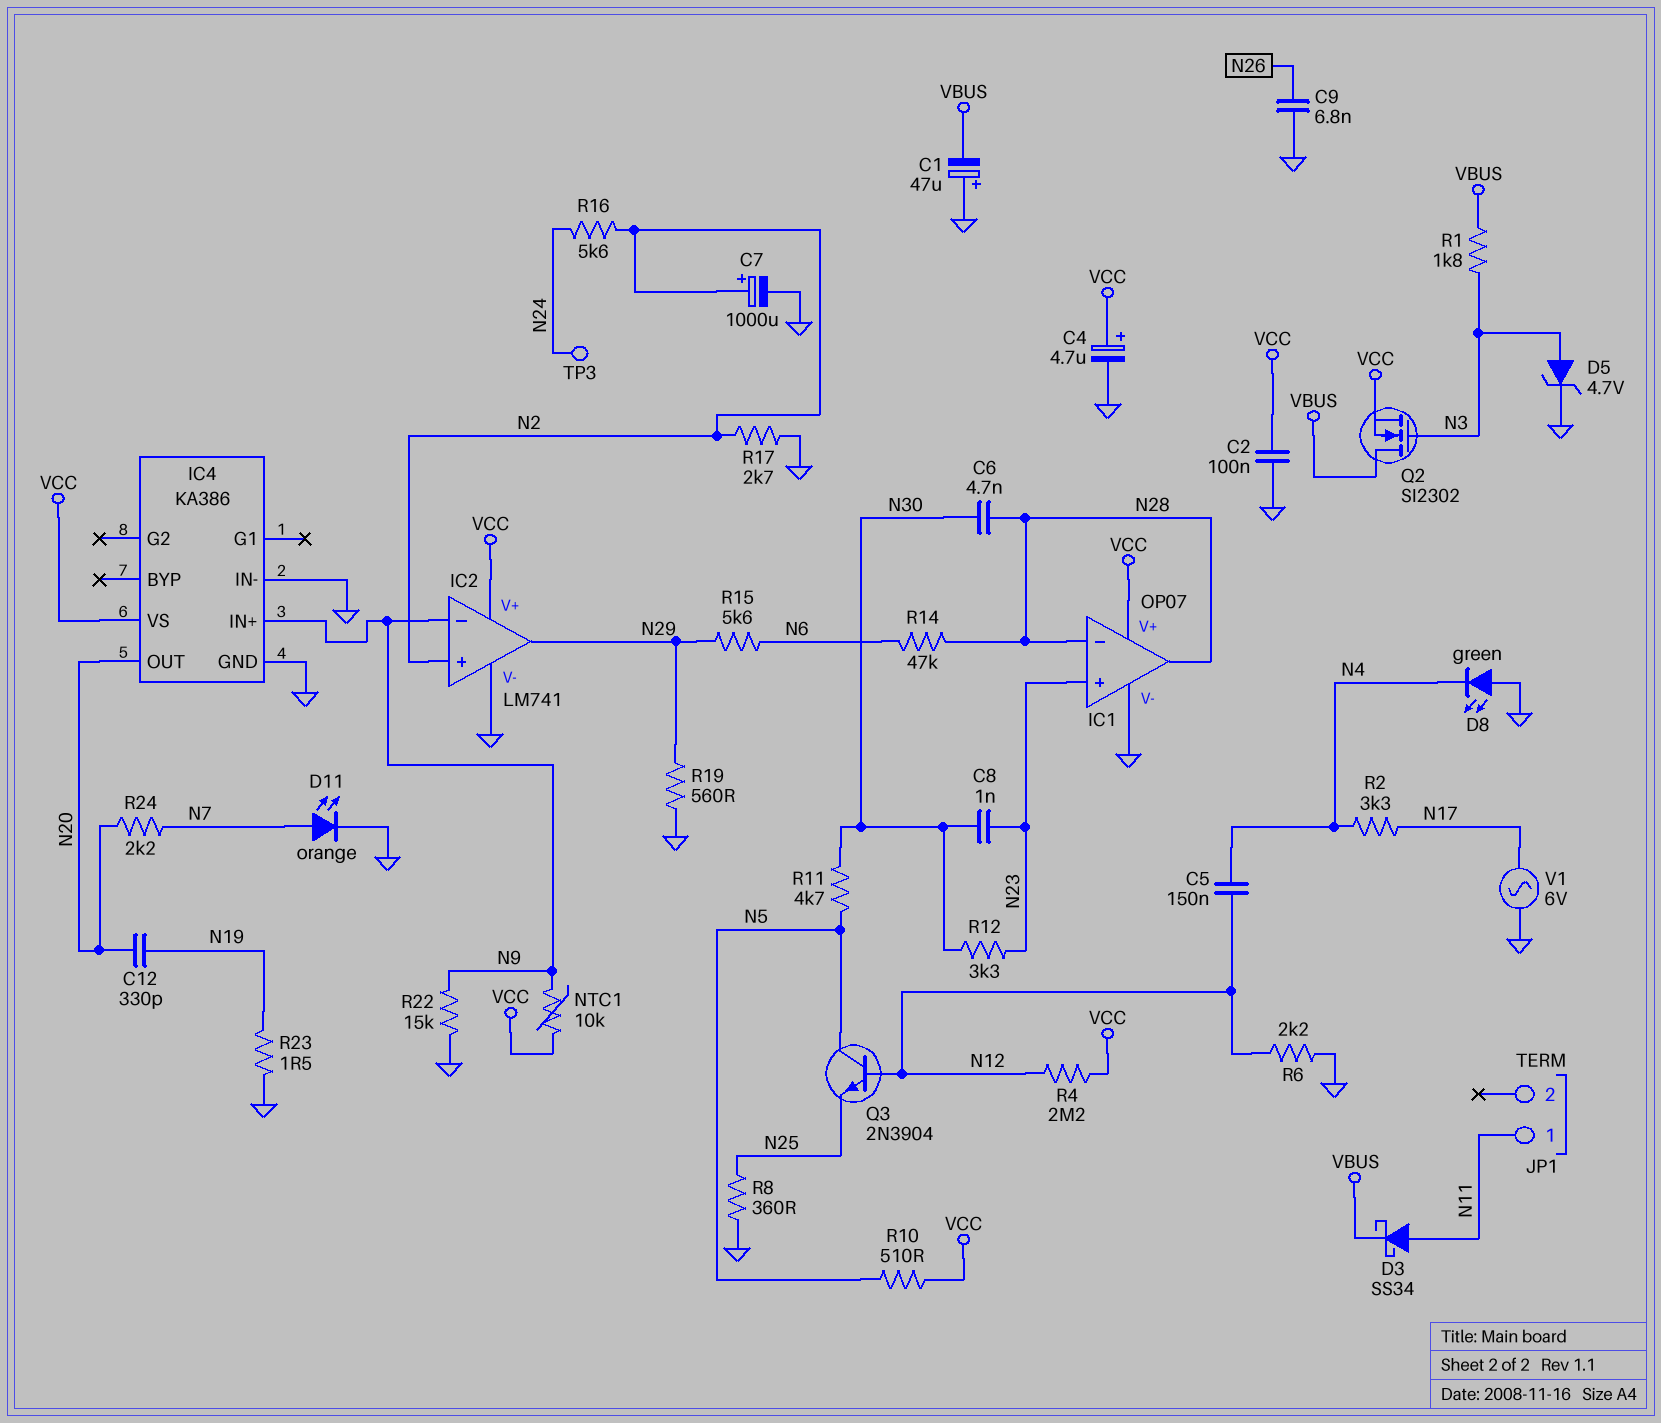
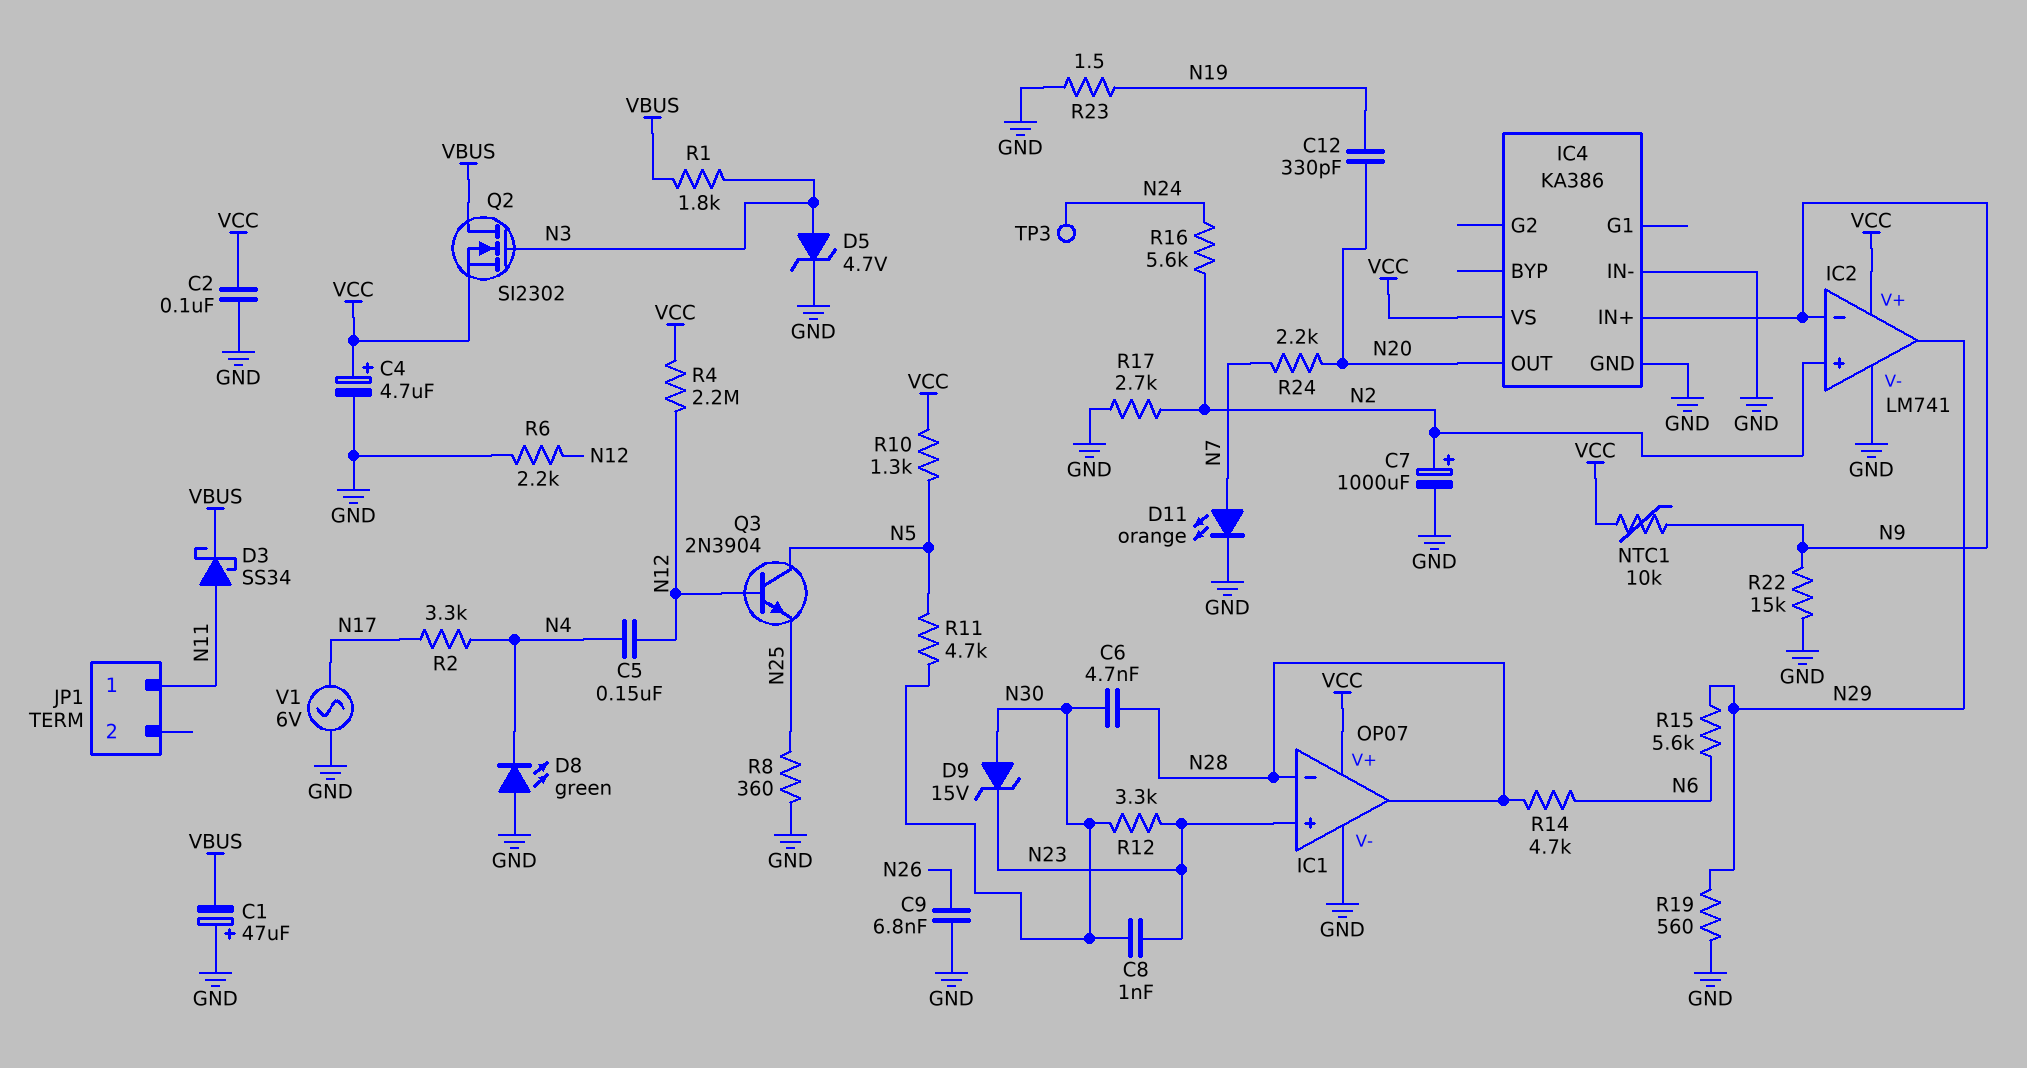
D9: none -> zener 15V (A N30, K N23)
R10: 510 (N5, VCC) -> 1.3k (N5, VCC)
R14: 47k (N6, N28) -> 4.7k (N6, N28)

